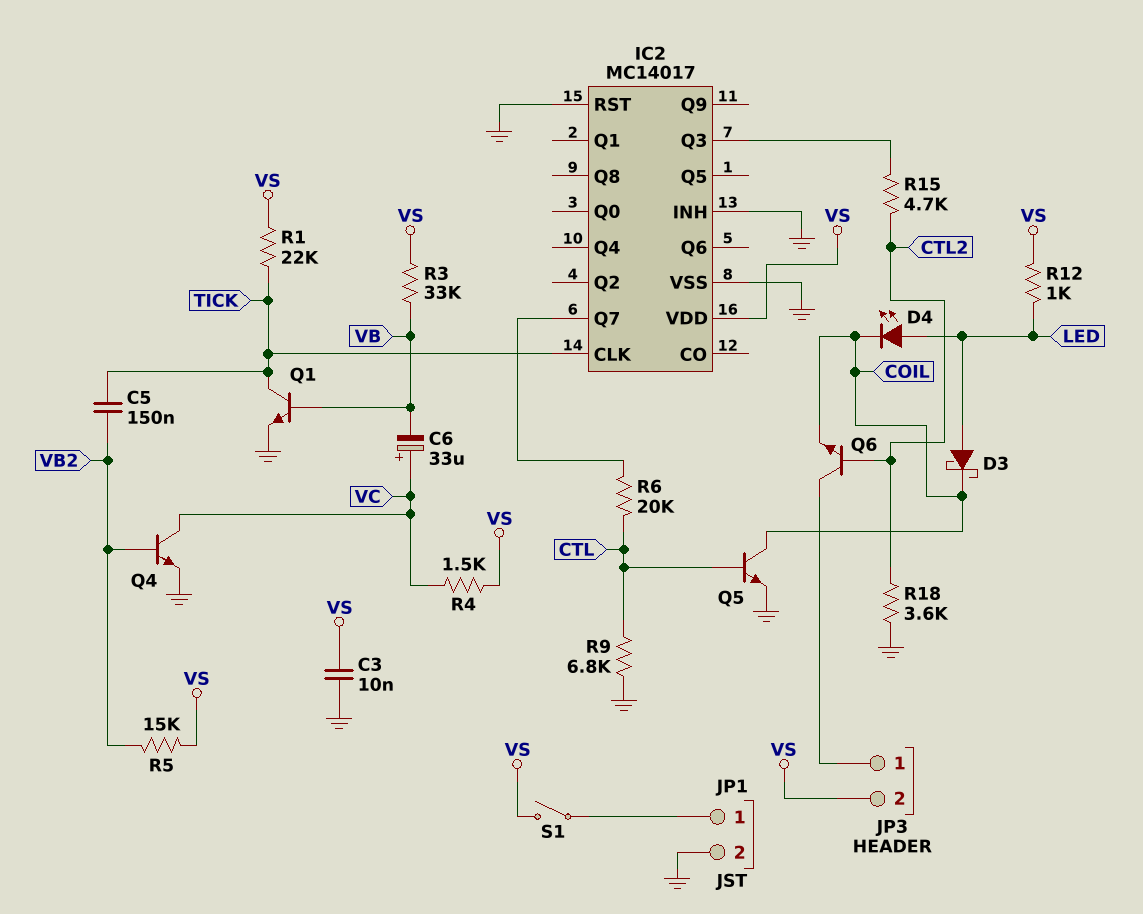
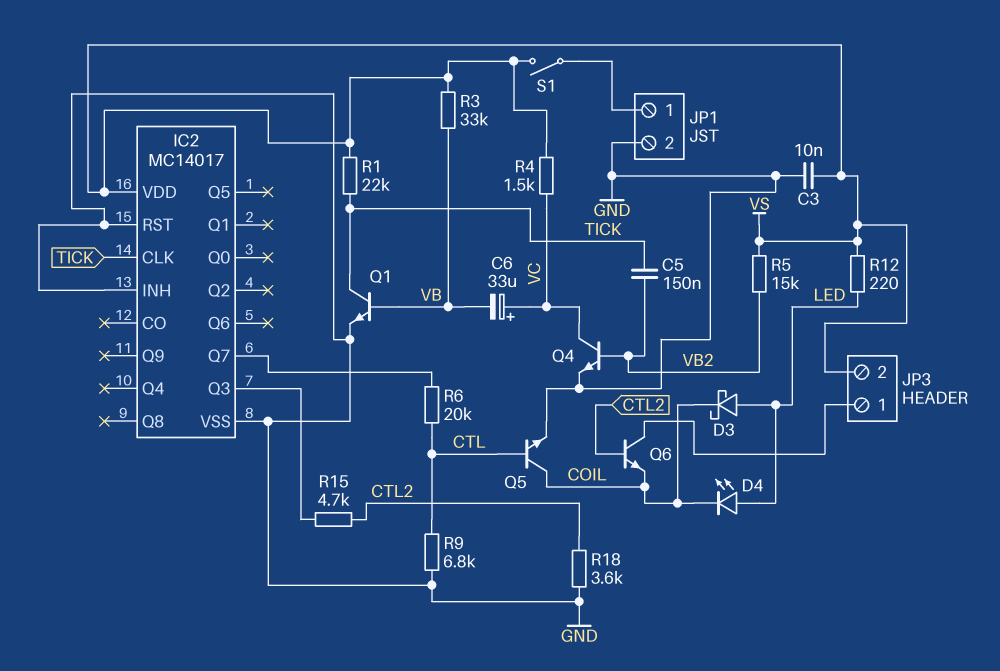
R12: 1k (LED, VS) -> 220 (LED, VS)

